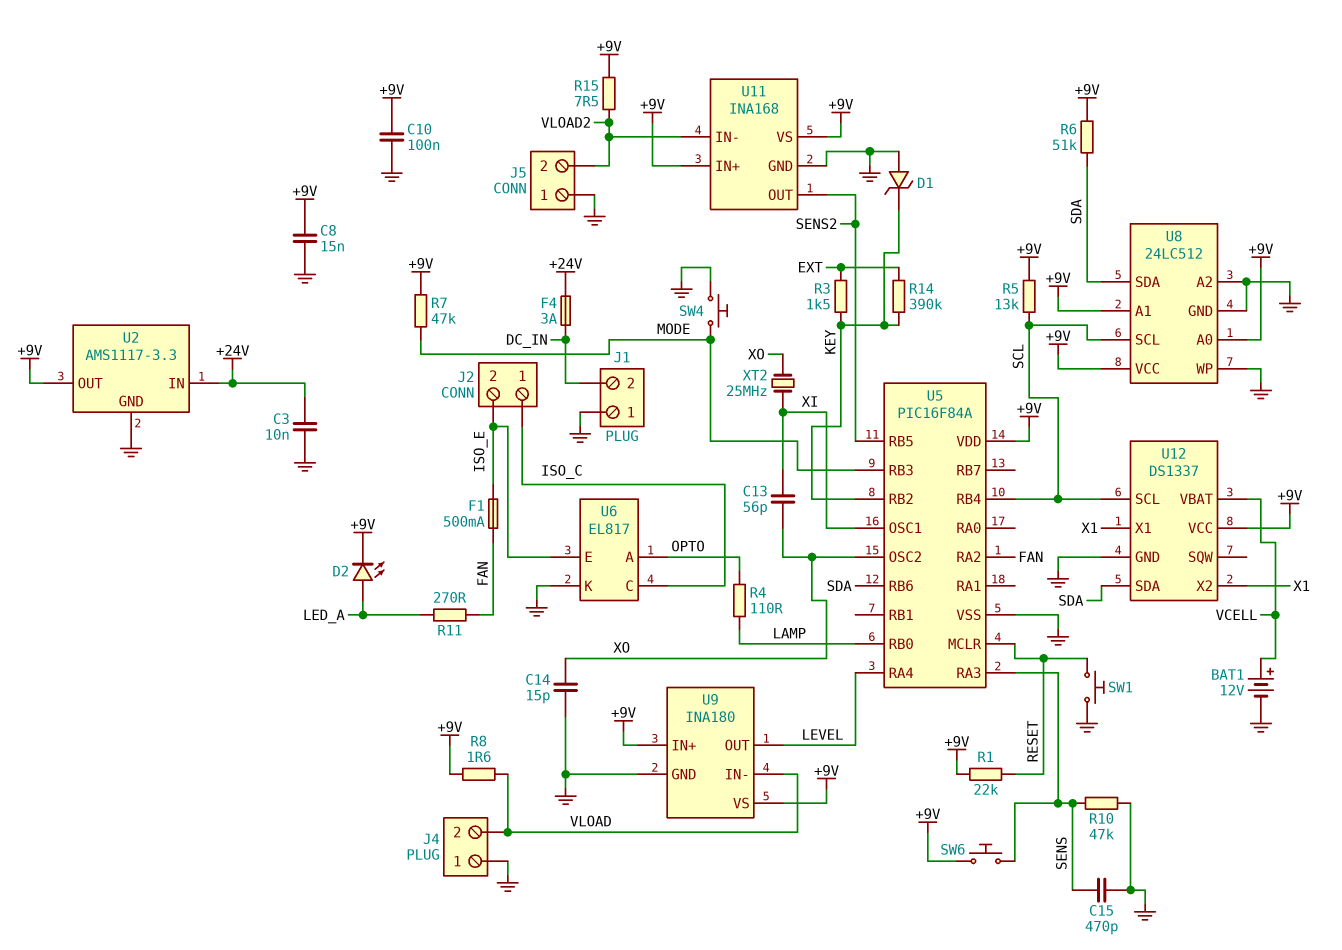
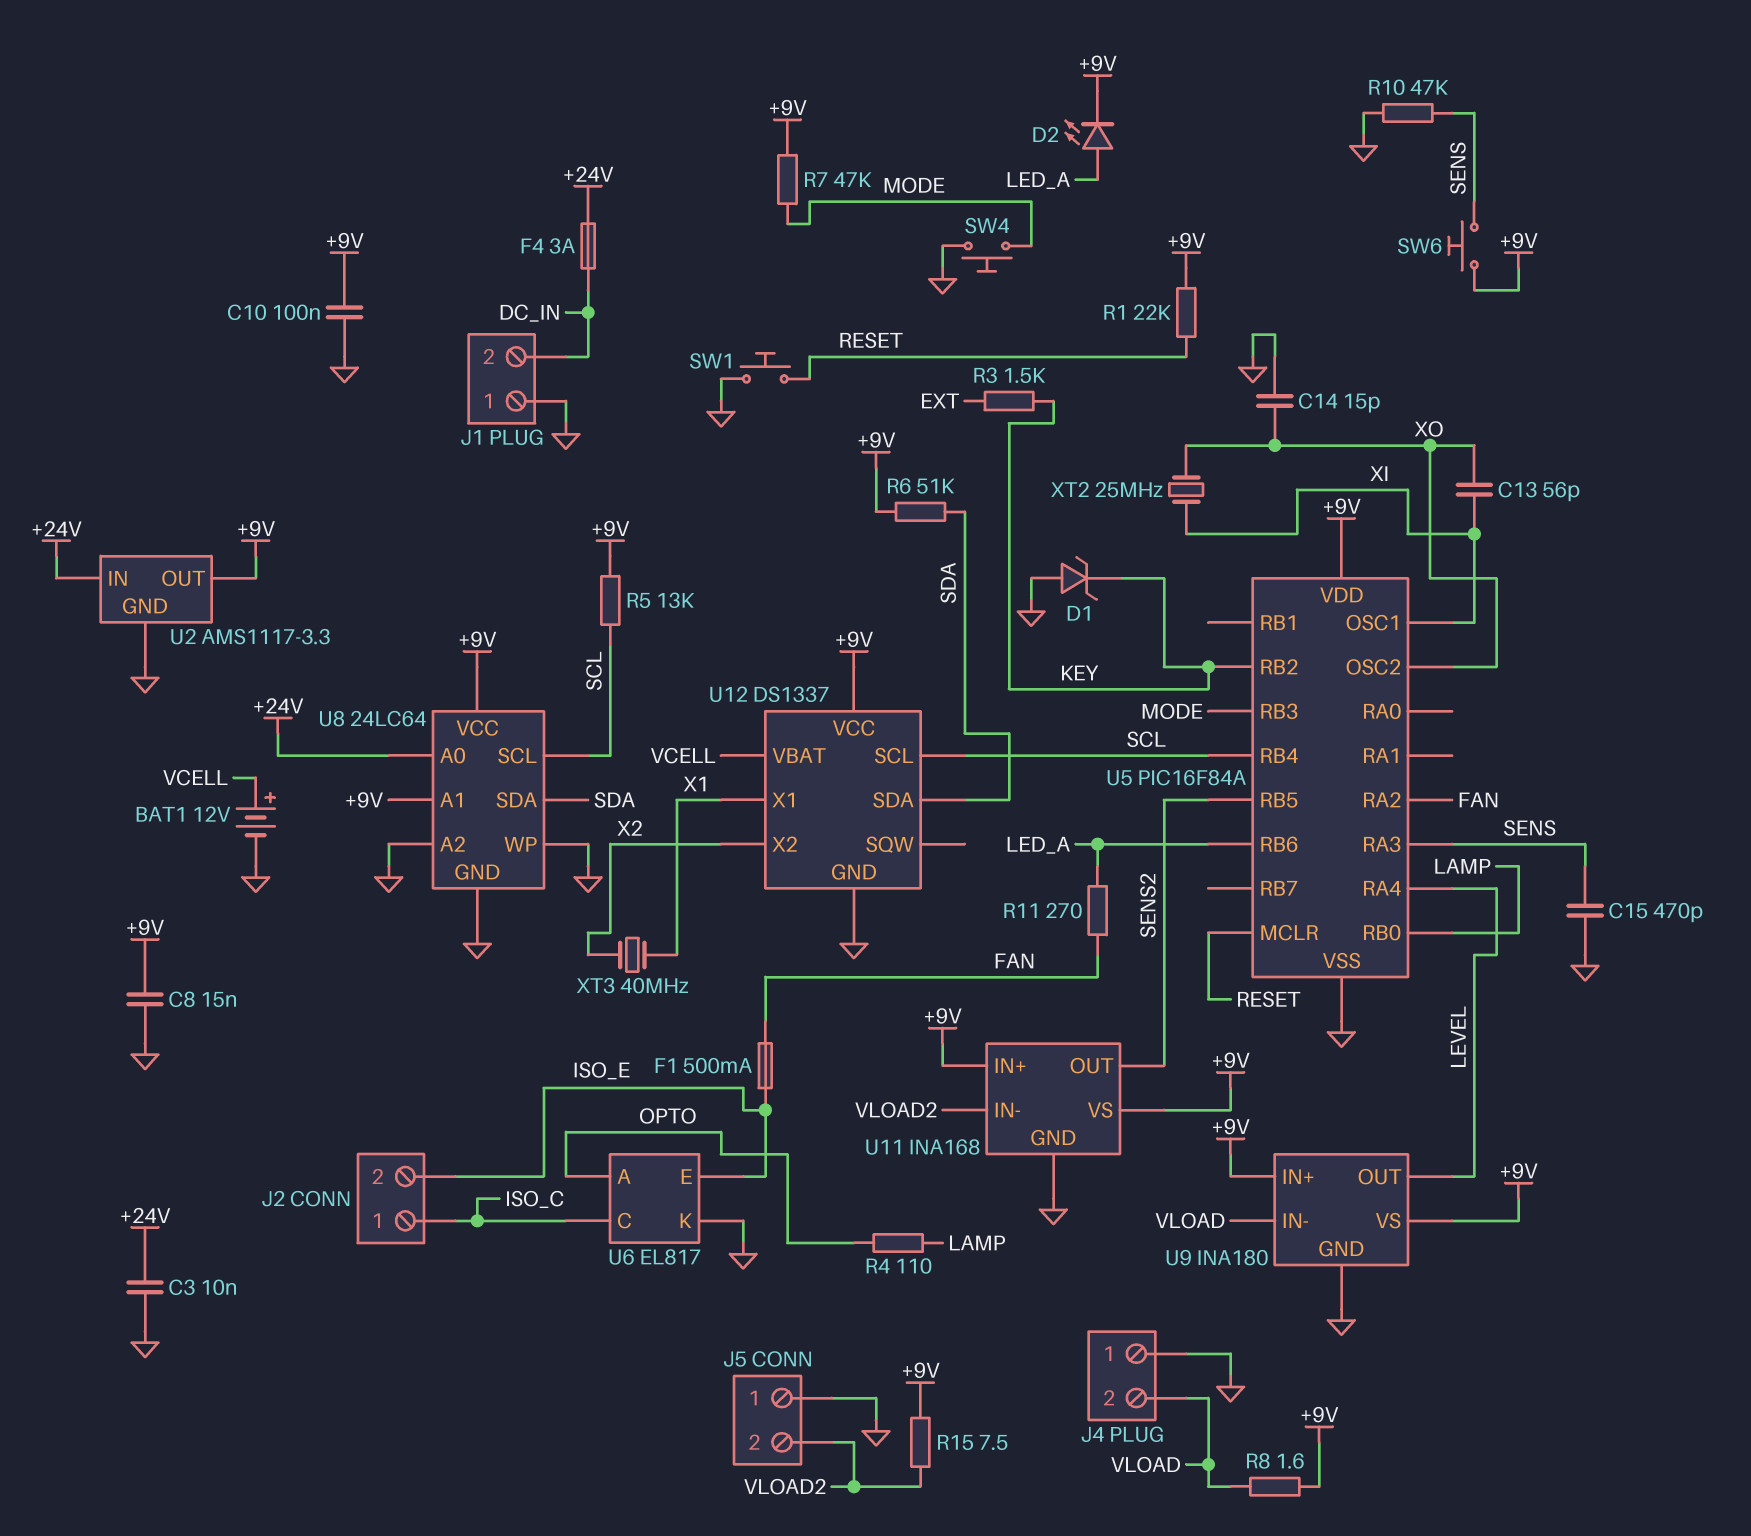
R14: 390k (EXT, KEY) -> none
U5 pin RB6: SDA -> LED_A
U8: 24LC512 -> 24LC64
U8 pin A0: +9V -> +24V
U12 pin X2: X1 -> X2
XT3: none -> 40MHz (X1, X2)

